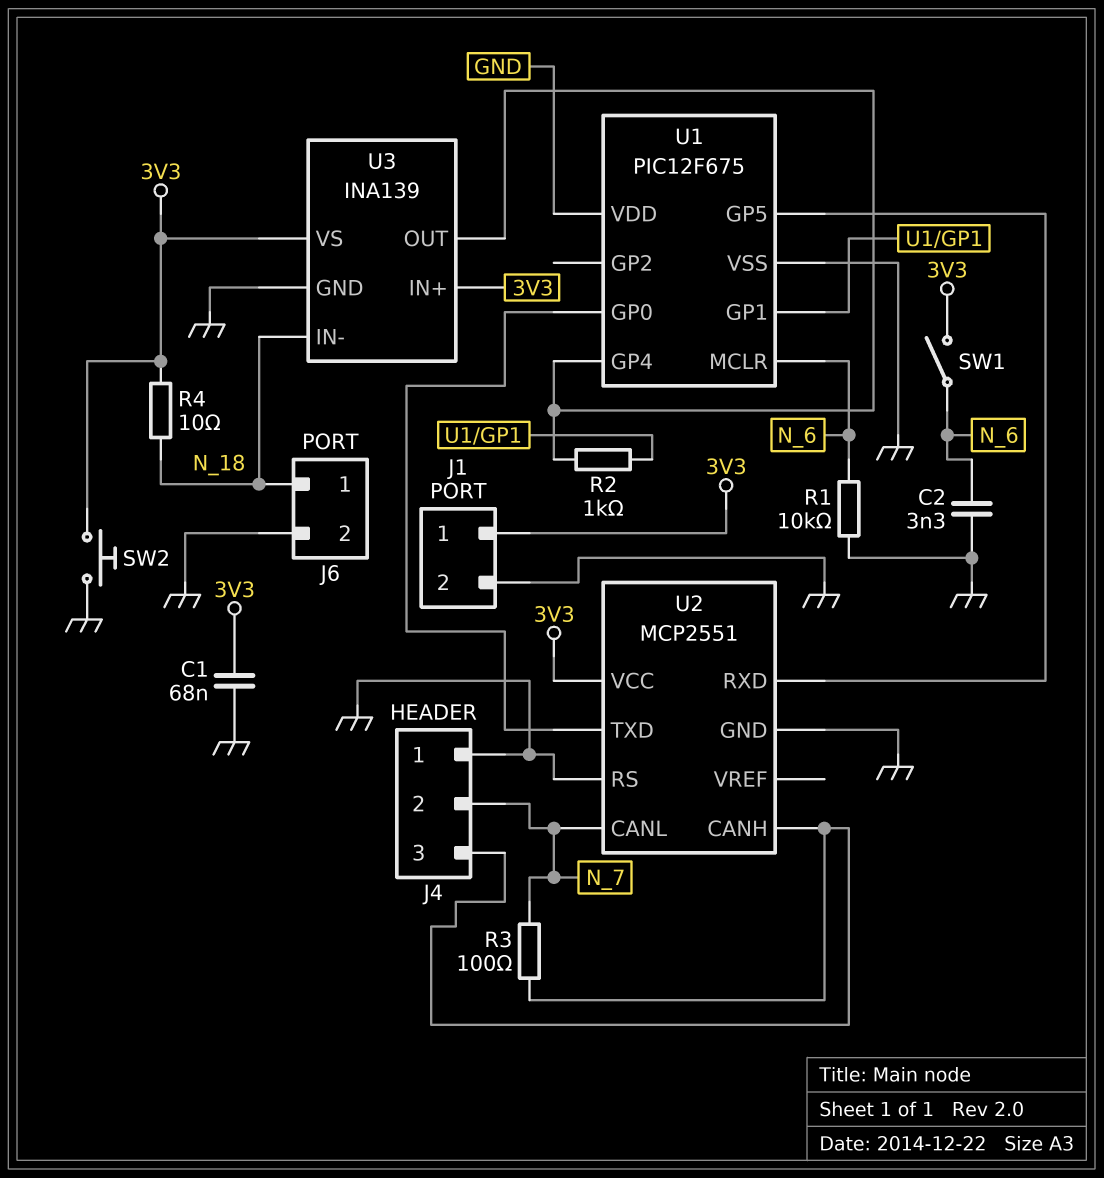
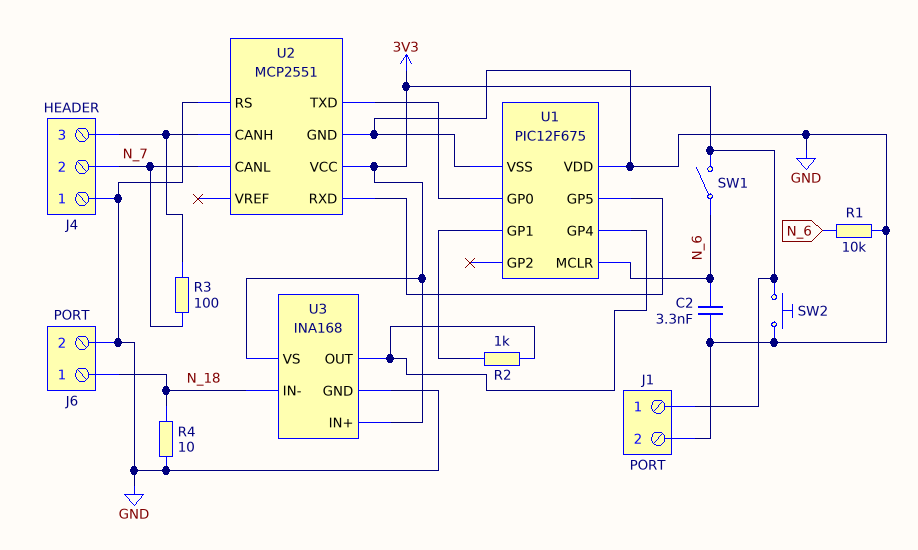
C1: 68nF (3V3, GND) -> none
R4: 10 (3V3, N_18) -> 10 (GND, N_18)
U3: INA139 -> INA168

